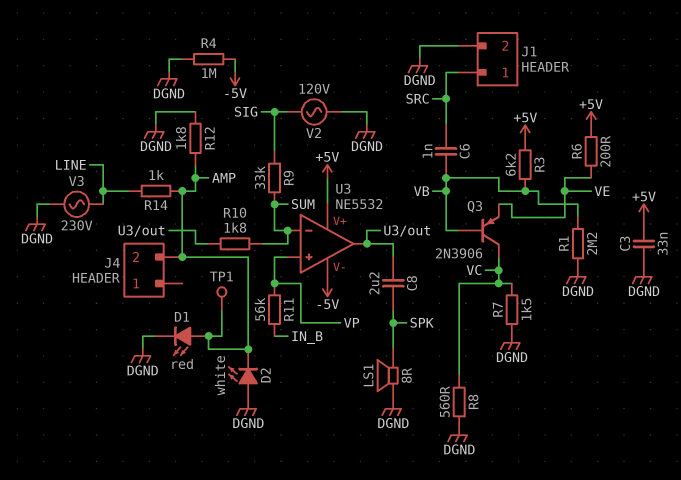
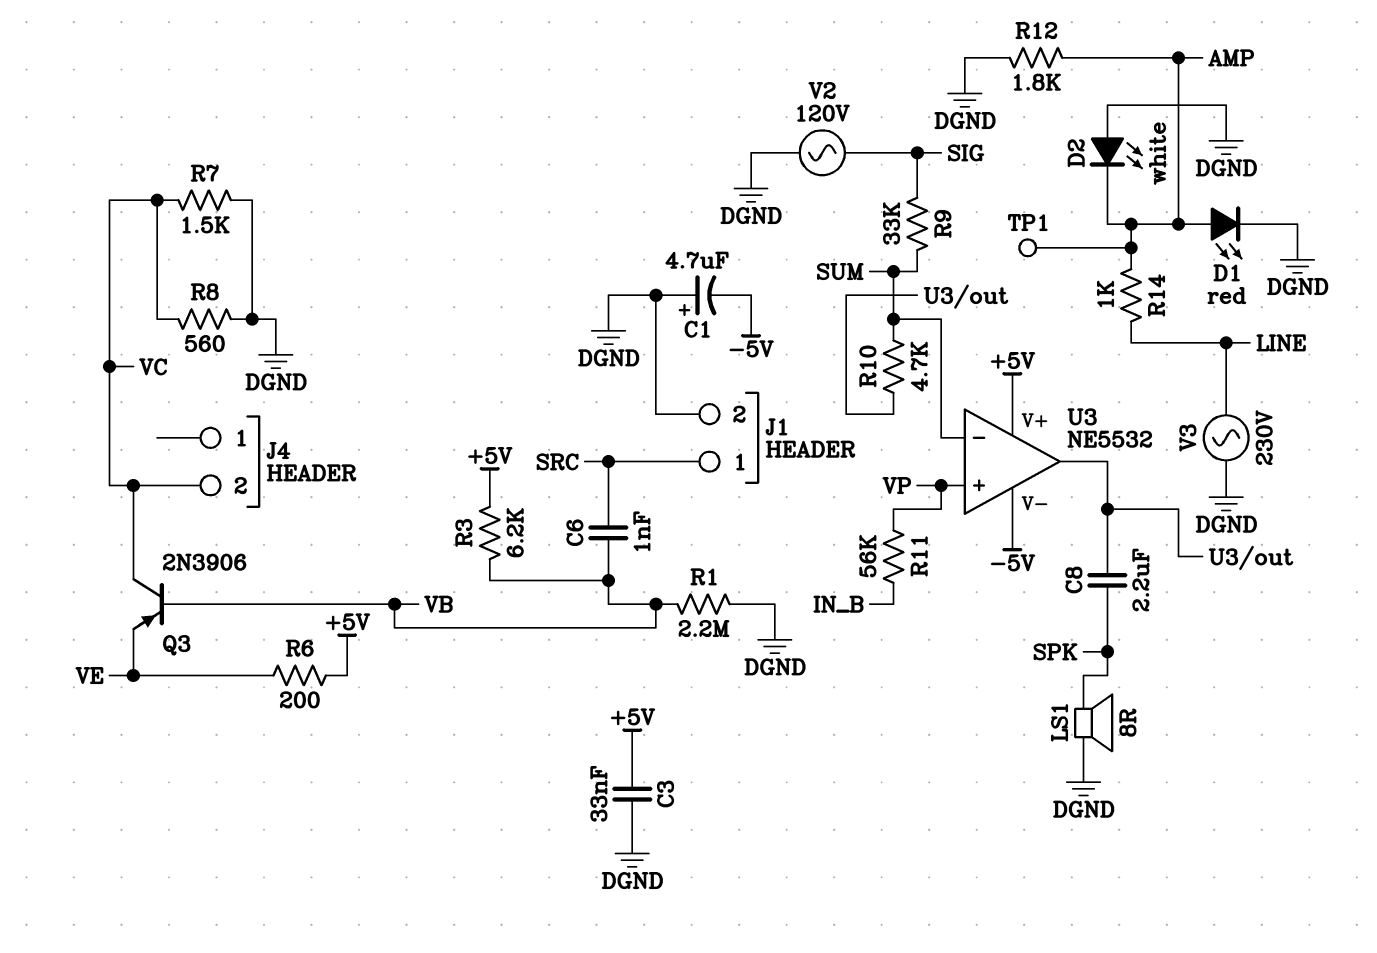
C1: none -> 4.7uF (plus DGND, minus -5V)
J4 pin 2: AMP -> VC
R4: 1M (-5V, DGND) -> none
R10: 1.8k (SUM, U3/out) -> 4.7k (SUM, U3/out)

